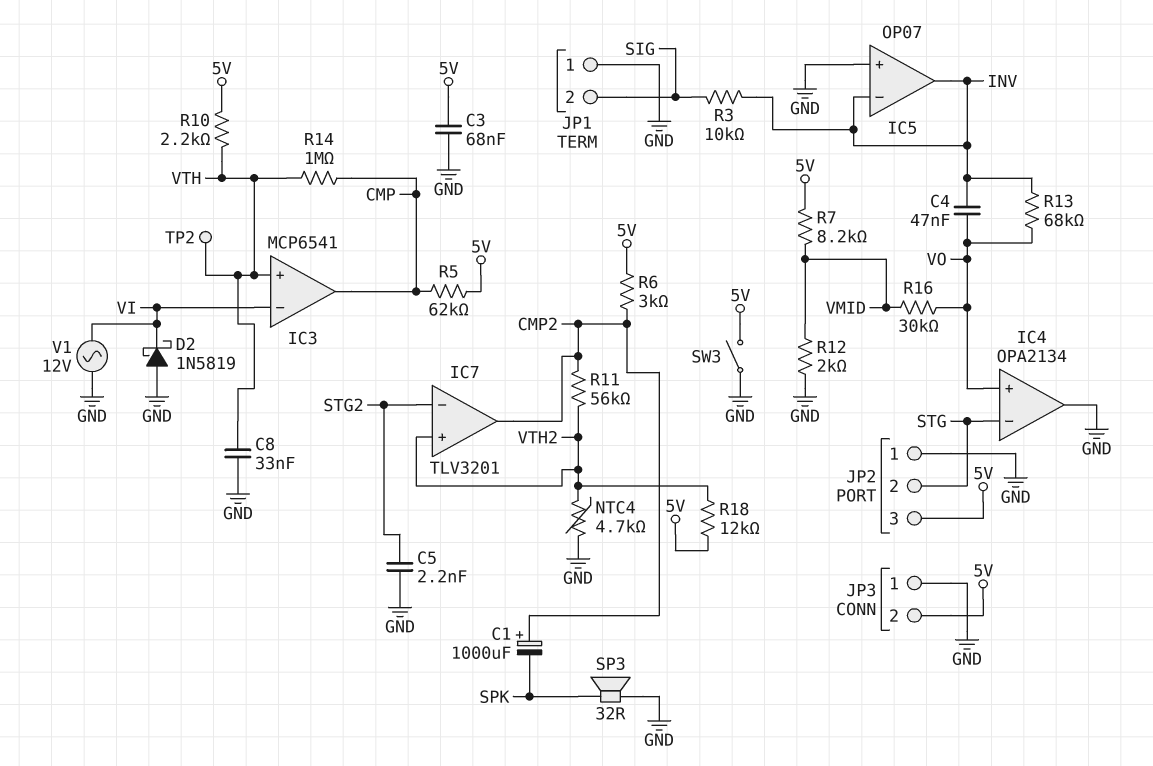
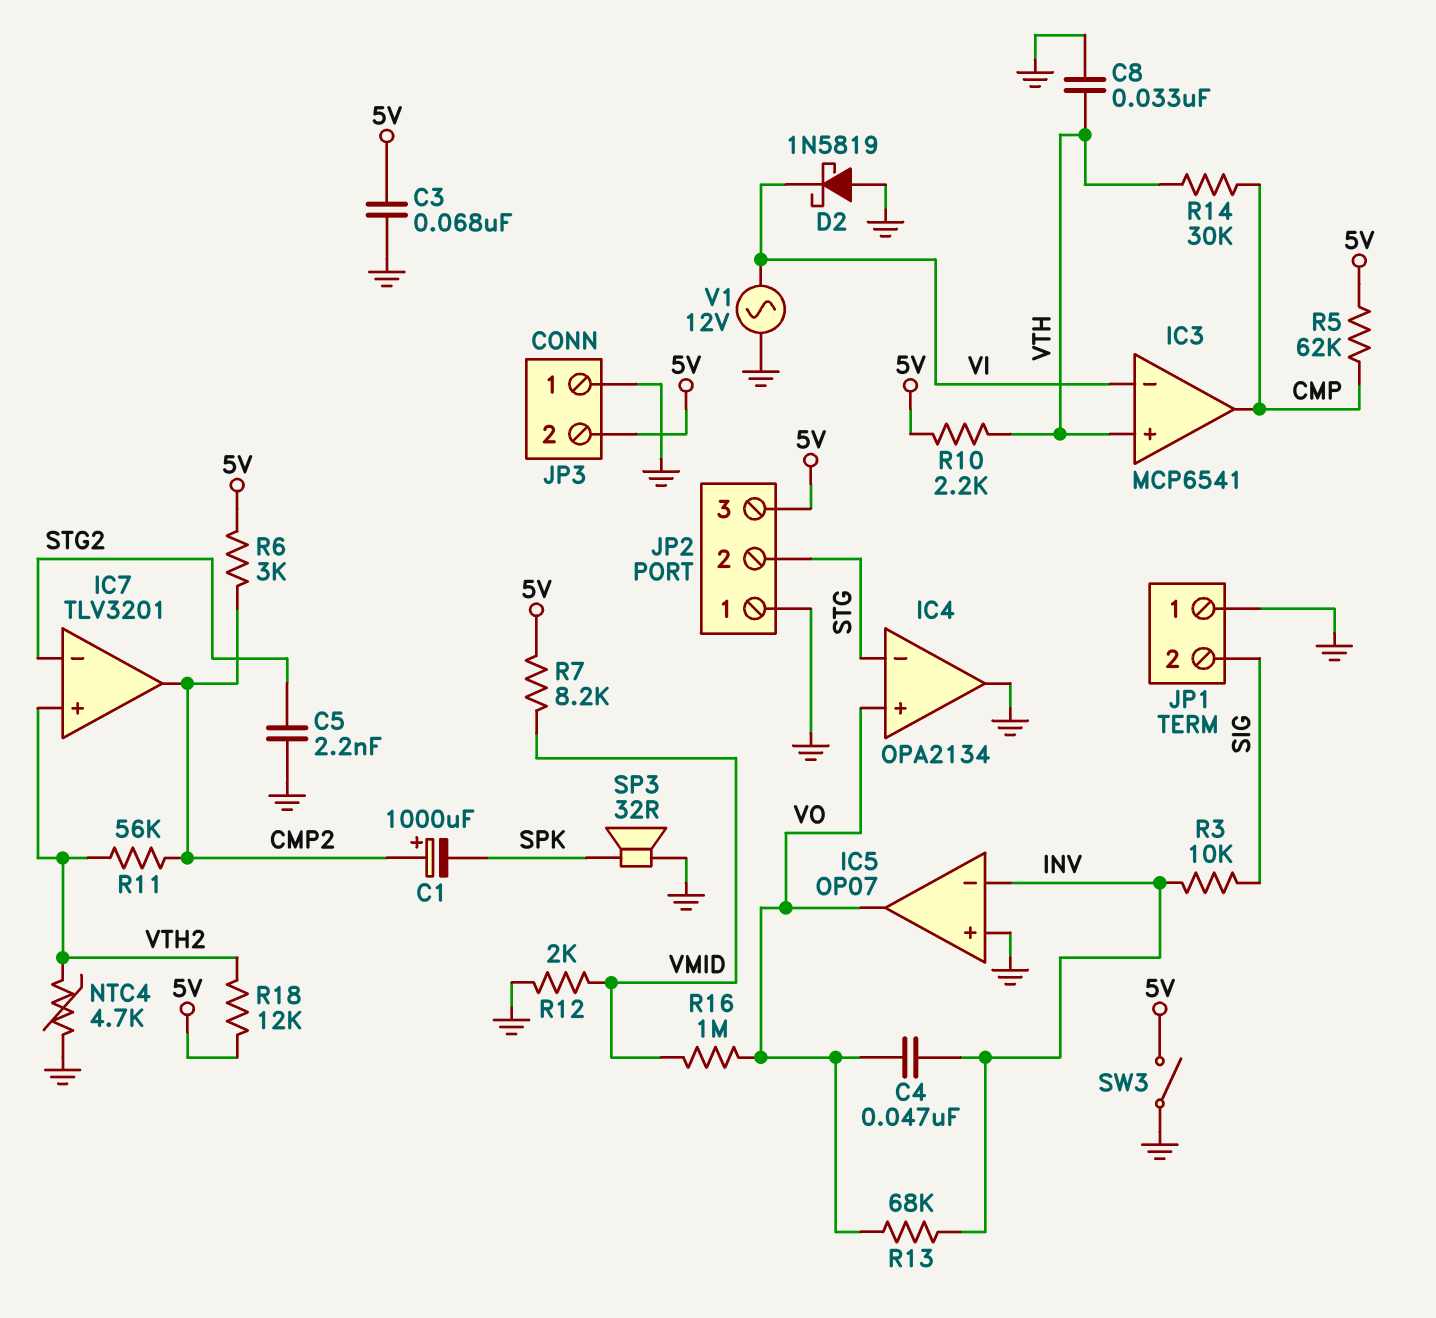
IC5 pin out: INV -> VO
R14: 1M (CMP, VTH) -> 30k (CMP, VTH)
R16: 30k (VMID, VO) -> 1M (VMID, VO)
TP2: test point (VTH) -> none

